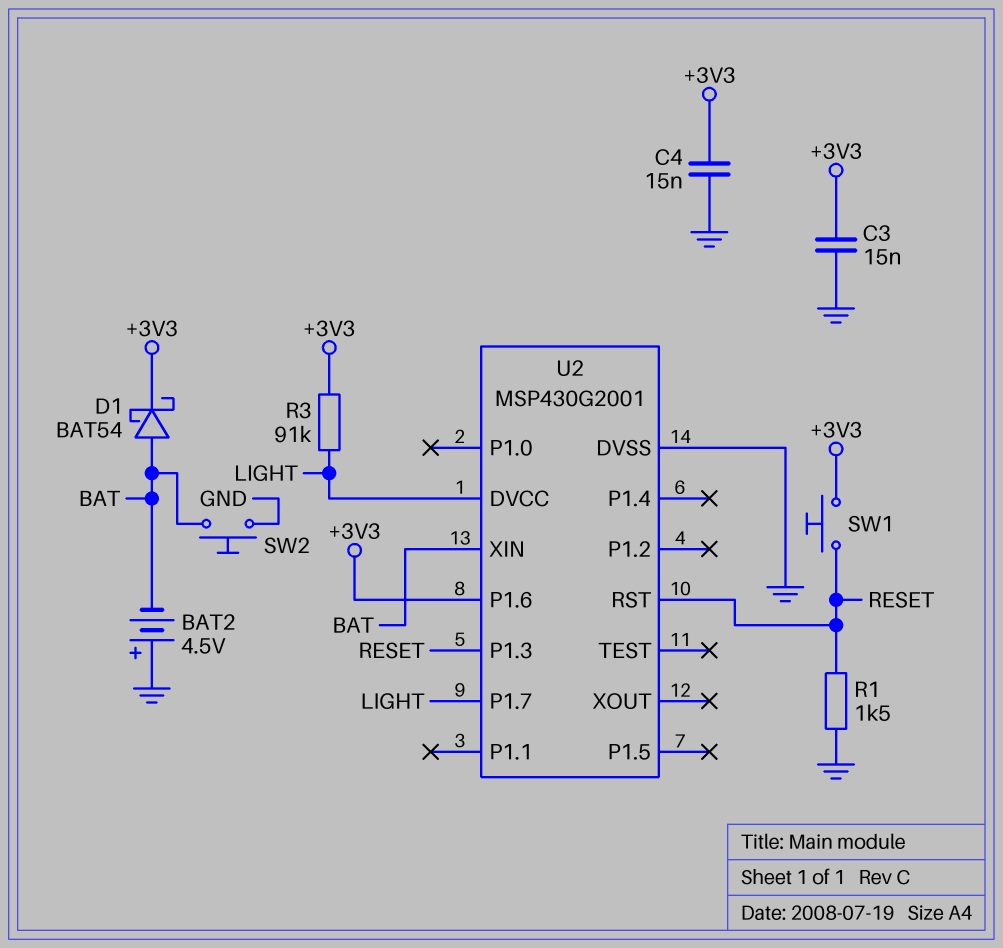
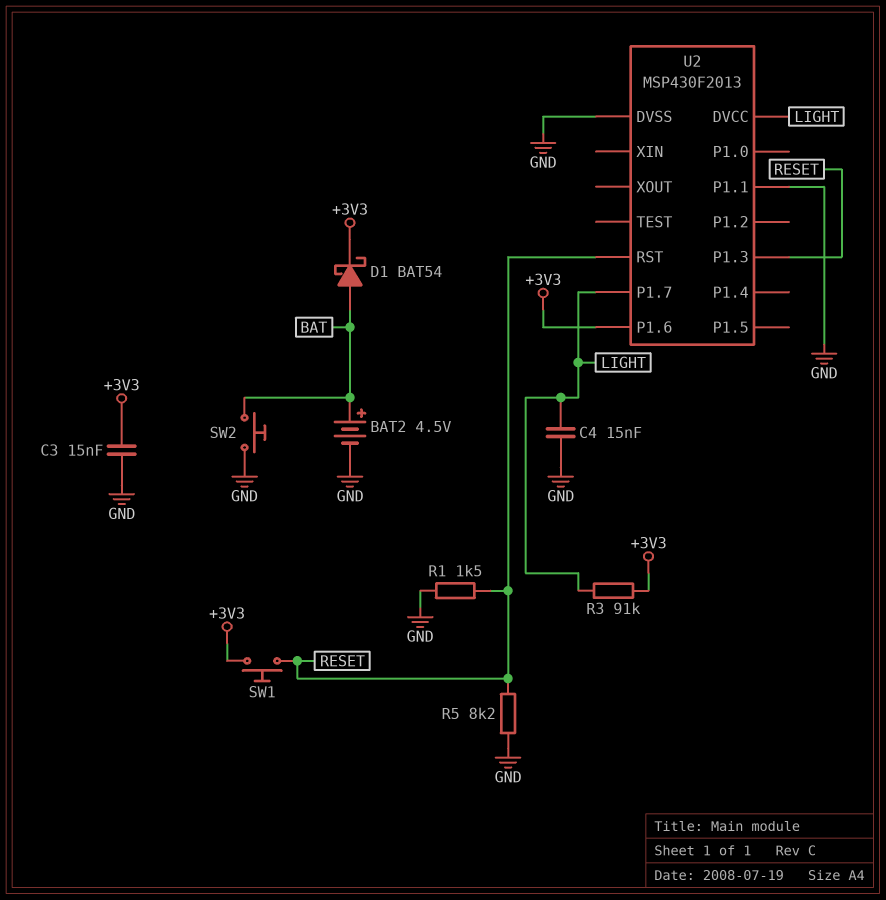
BAT2: 4.5V (plus GND, minus BAT) -> 4.5V (plus BAT, minus GND)
C4: 15nF (+3V3, GND) -> 15nF (GND, LIGHT)
R5: none -> 8.2k (GND, RESET)
U2: MSP430G2001 -> MSP430F2013
U2 pin P1.1: none -> GND
U2 pin XIN: BAT -> none

